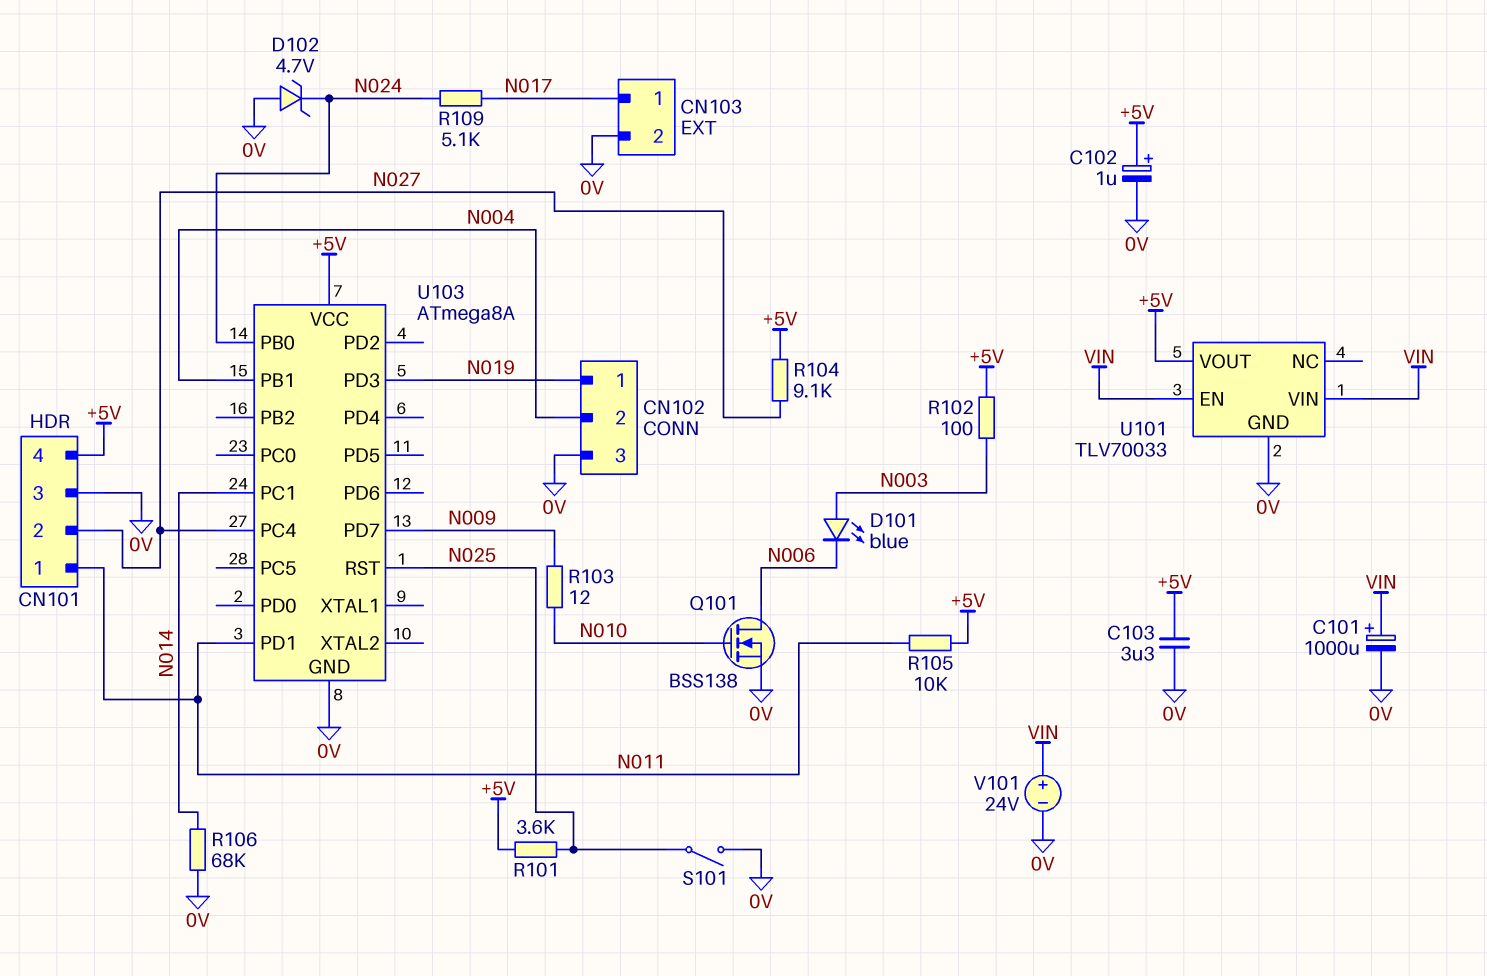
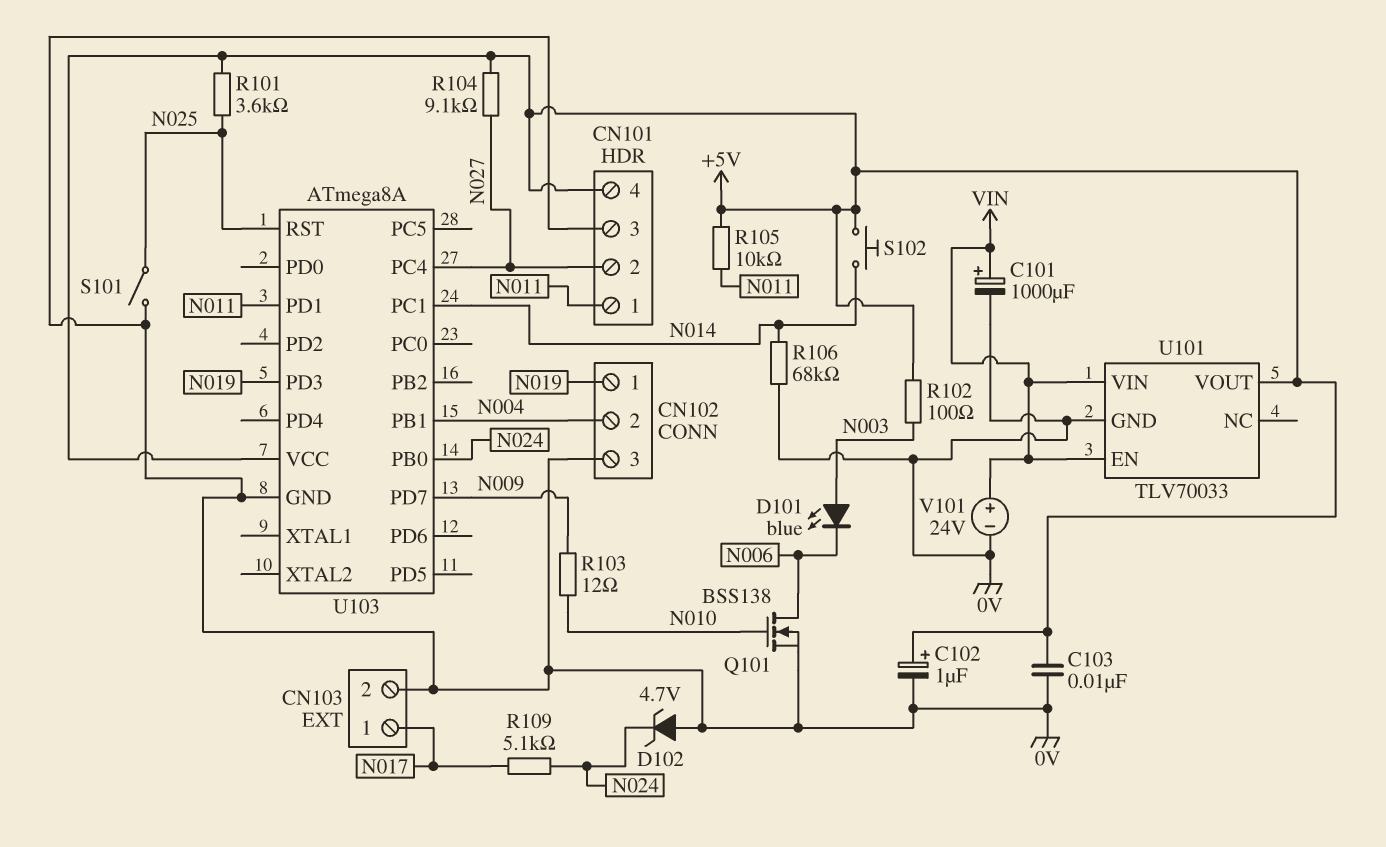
C103: 3.3uF (+5V, 0V) -> 10nF (+5V, 0V)
S102: none -> button (+5V, N014)

